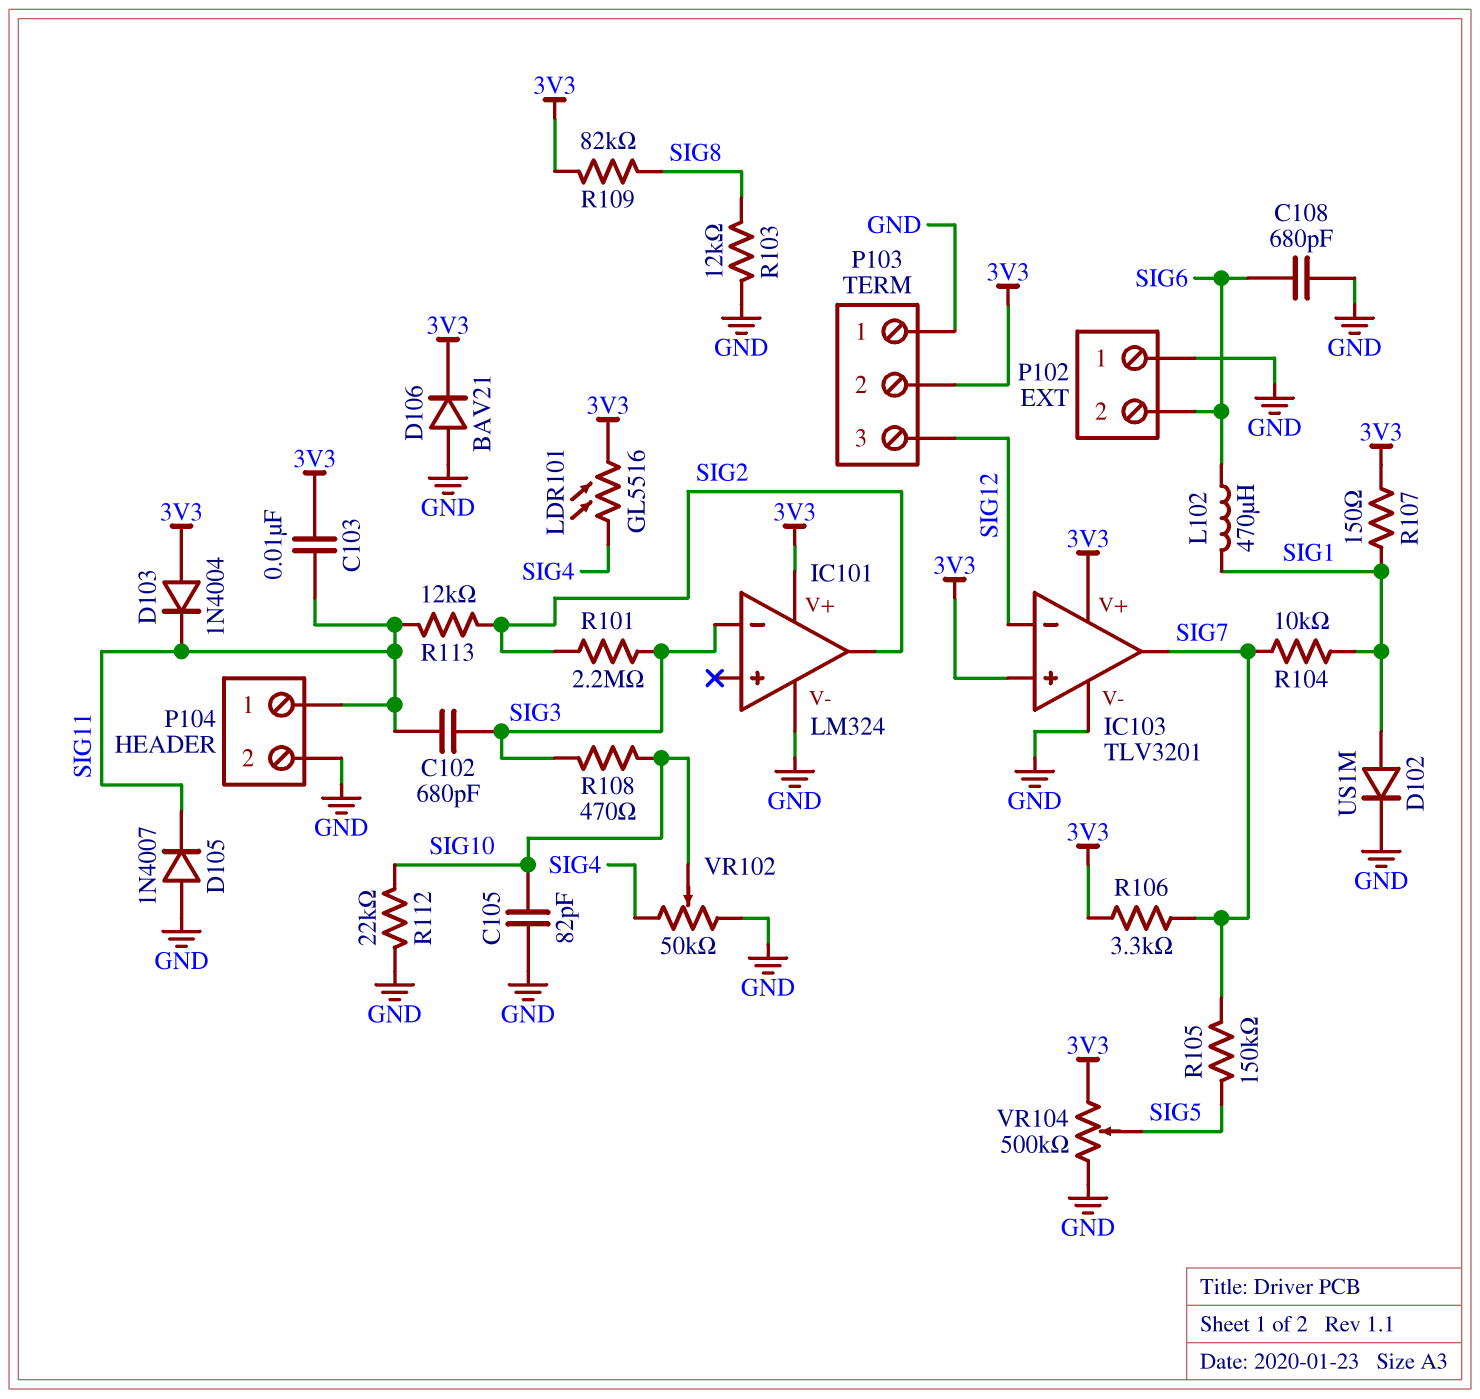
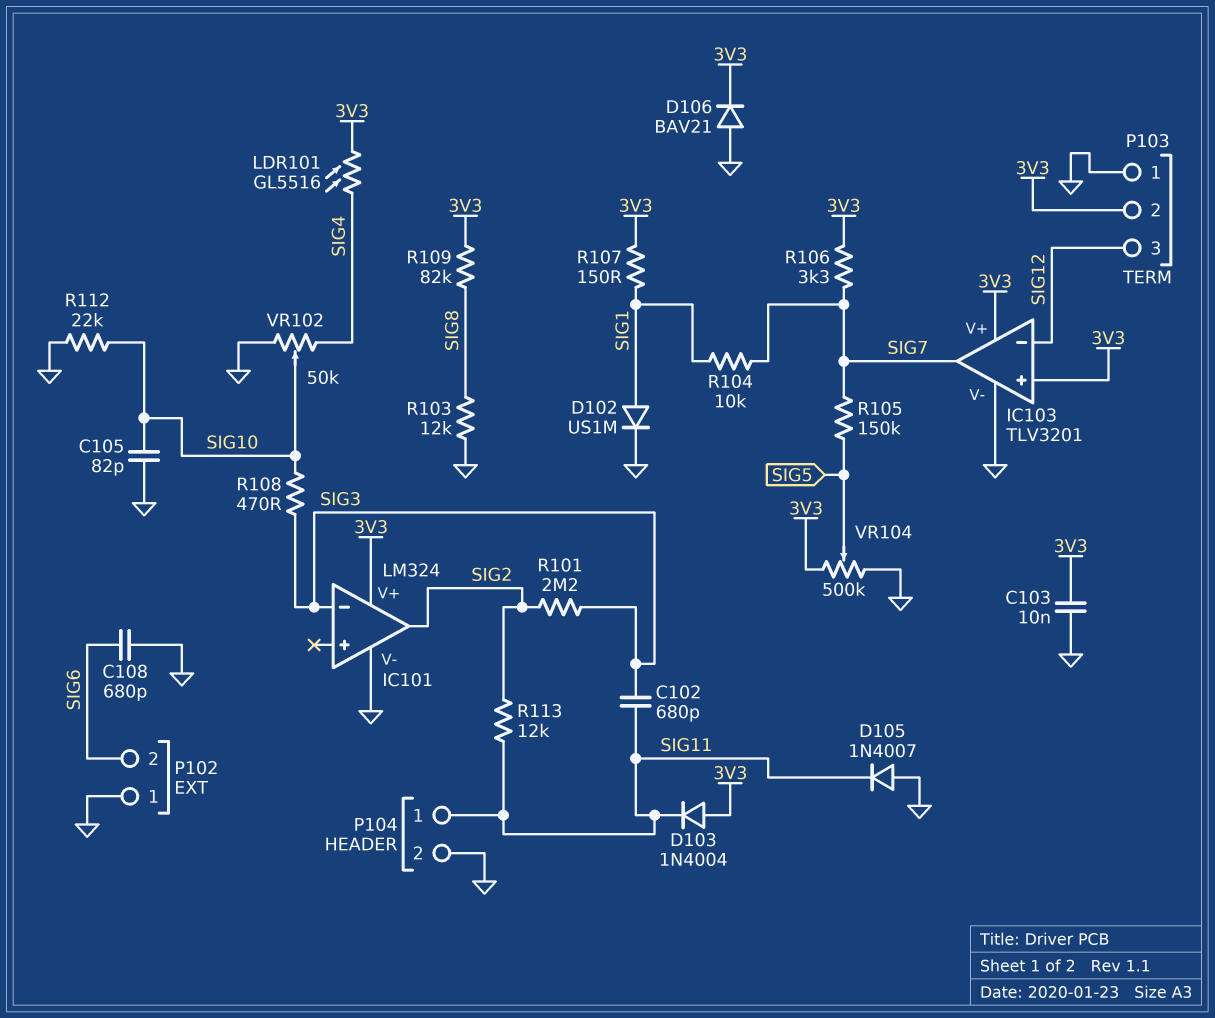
C103: 10nF (3V3, SIG11) -> 10nF (3V3, GND)
L102: 470uH (SIG1, SIG6) -> none

